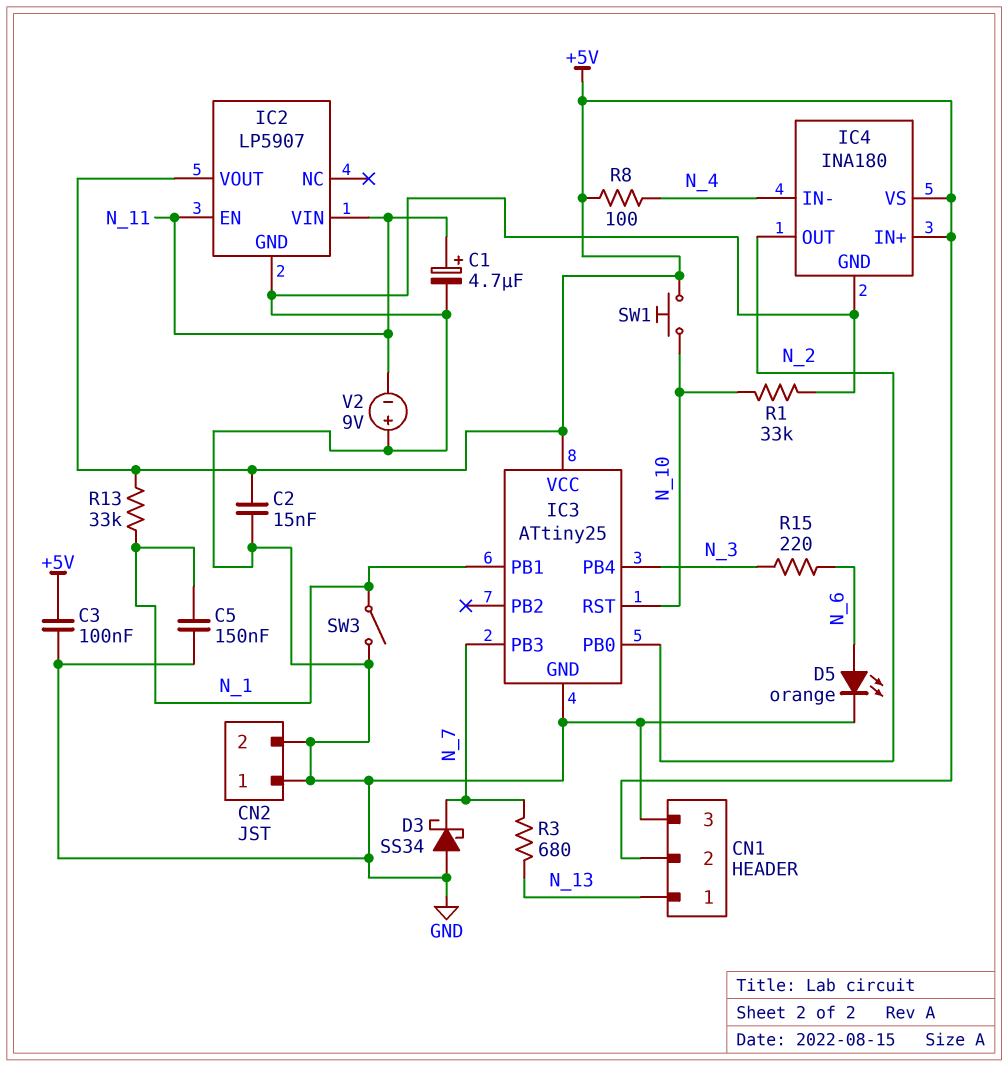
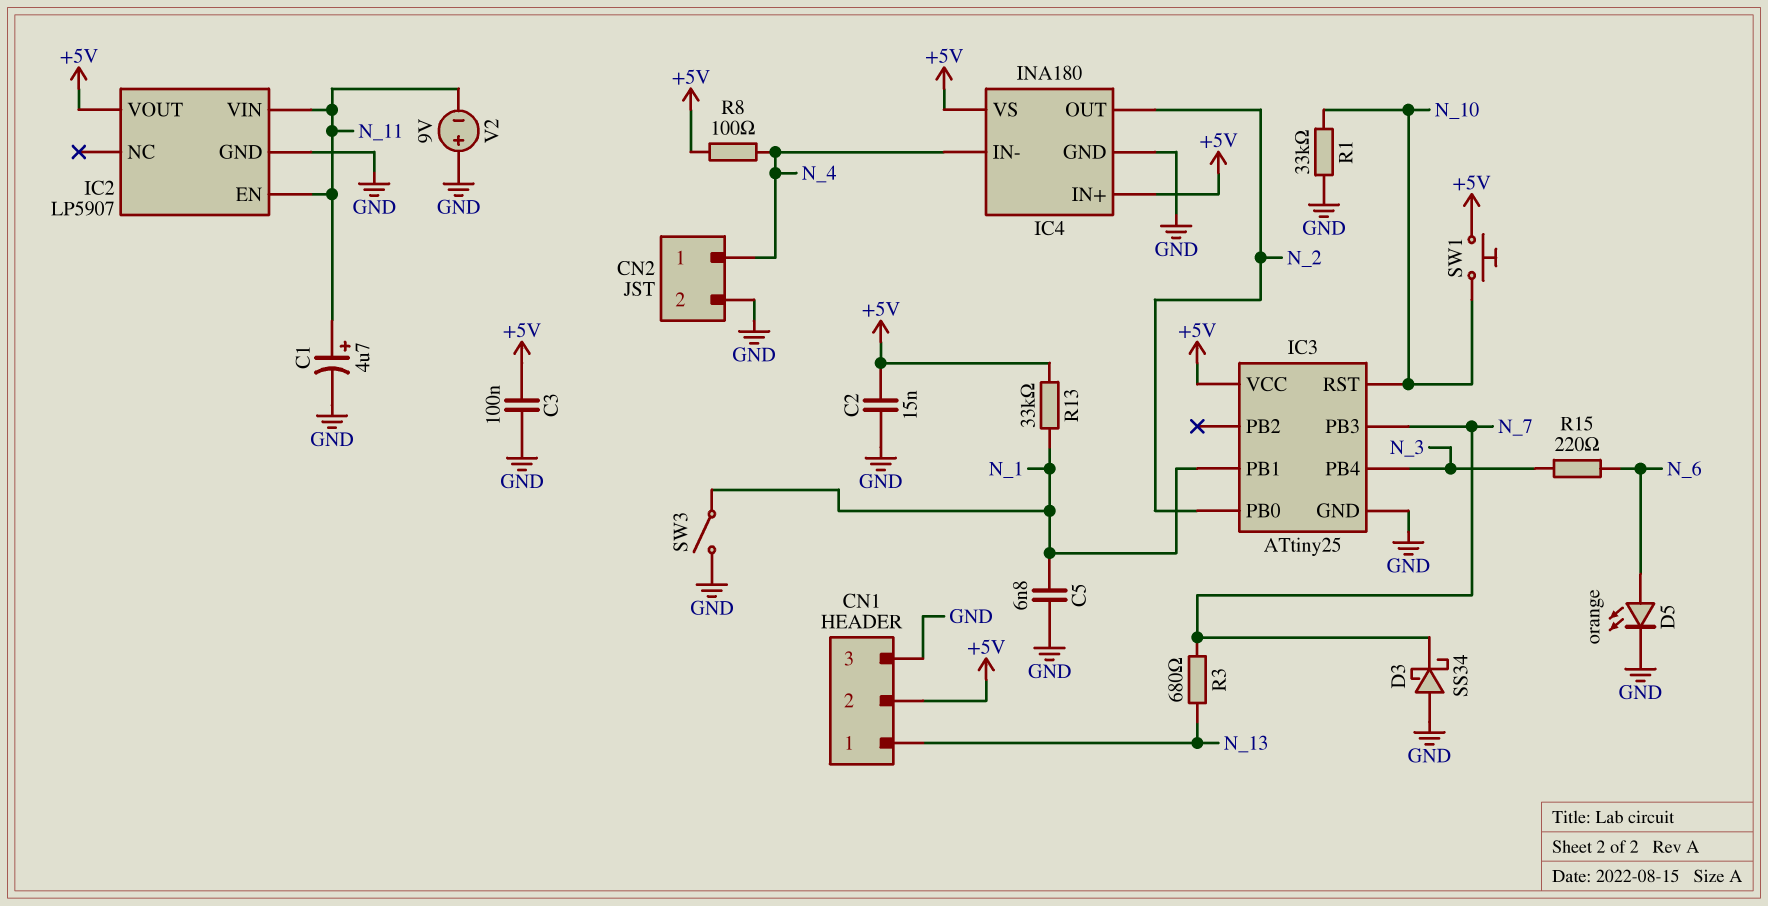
C5: 150nF (GND, N_1) -> 6.8nF (GND, N_1)
CN2 pin 1: GND -> N_4

